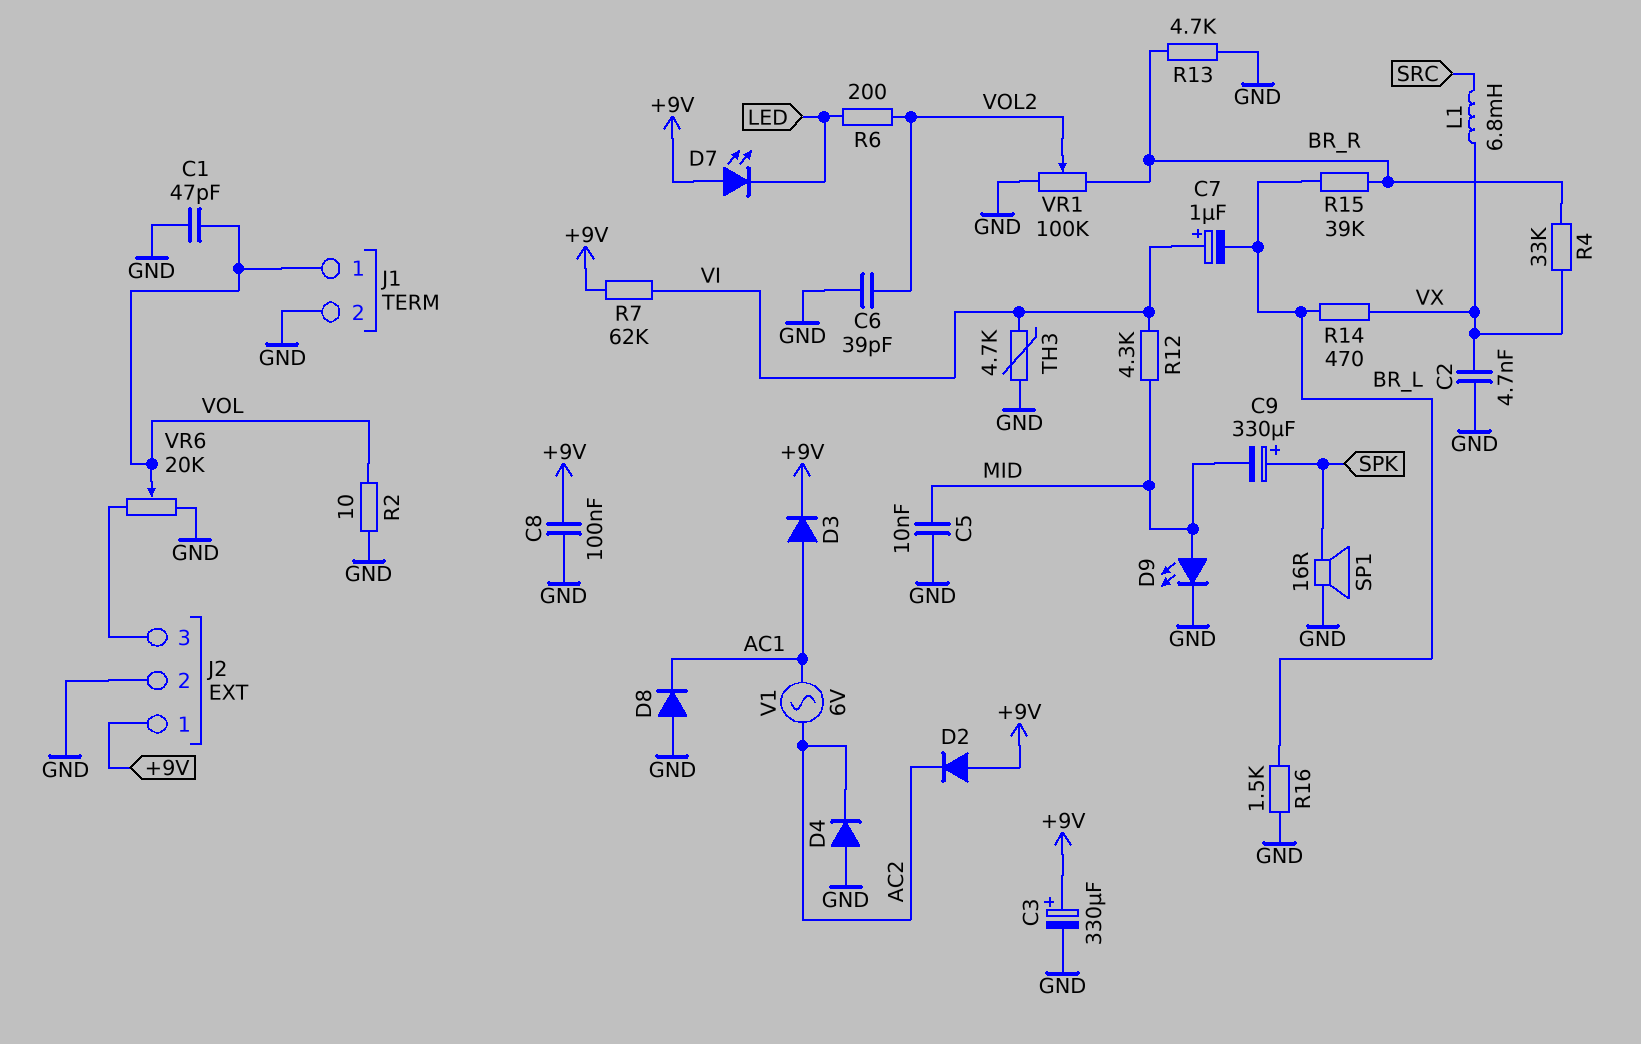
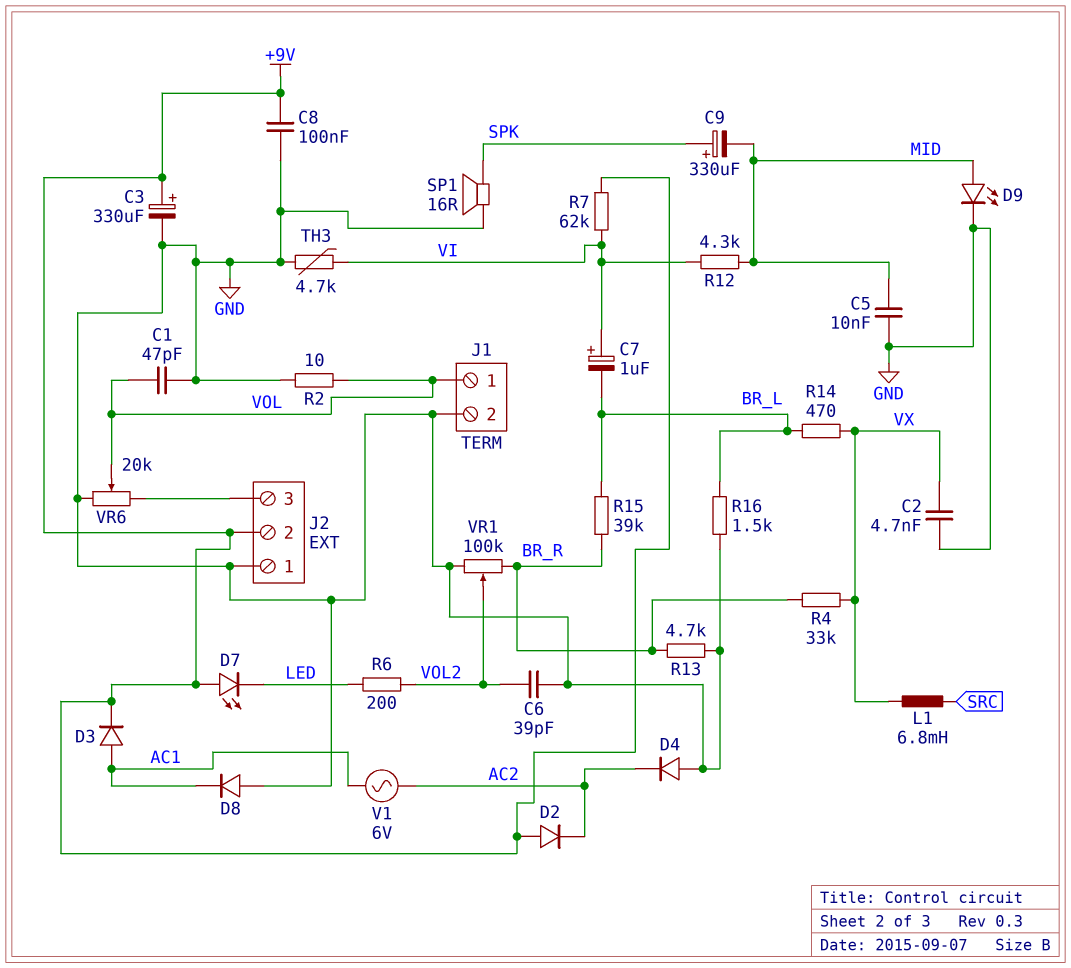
J2 pin 1: +9V -> GND
J2 pin 2: GND -> +9V

